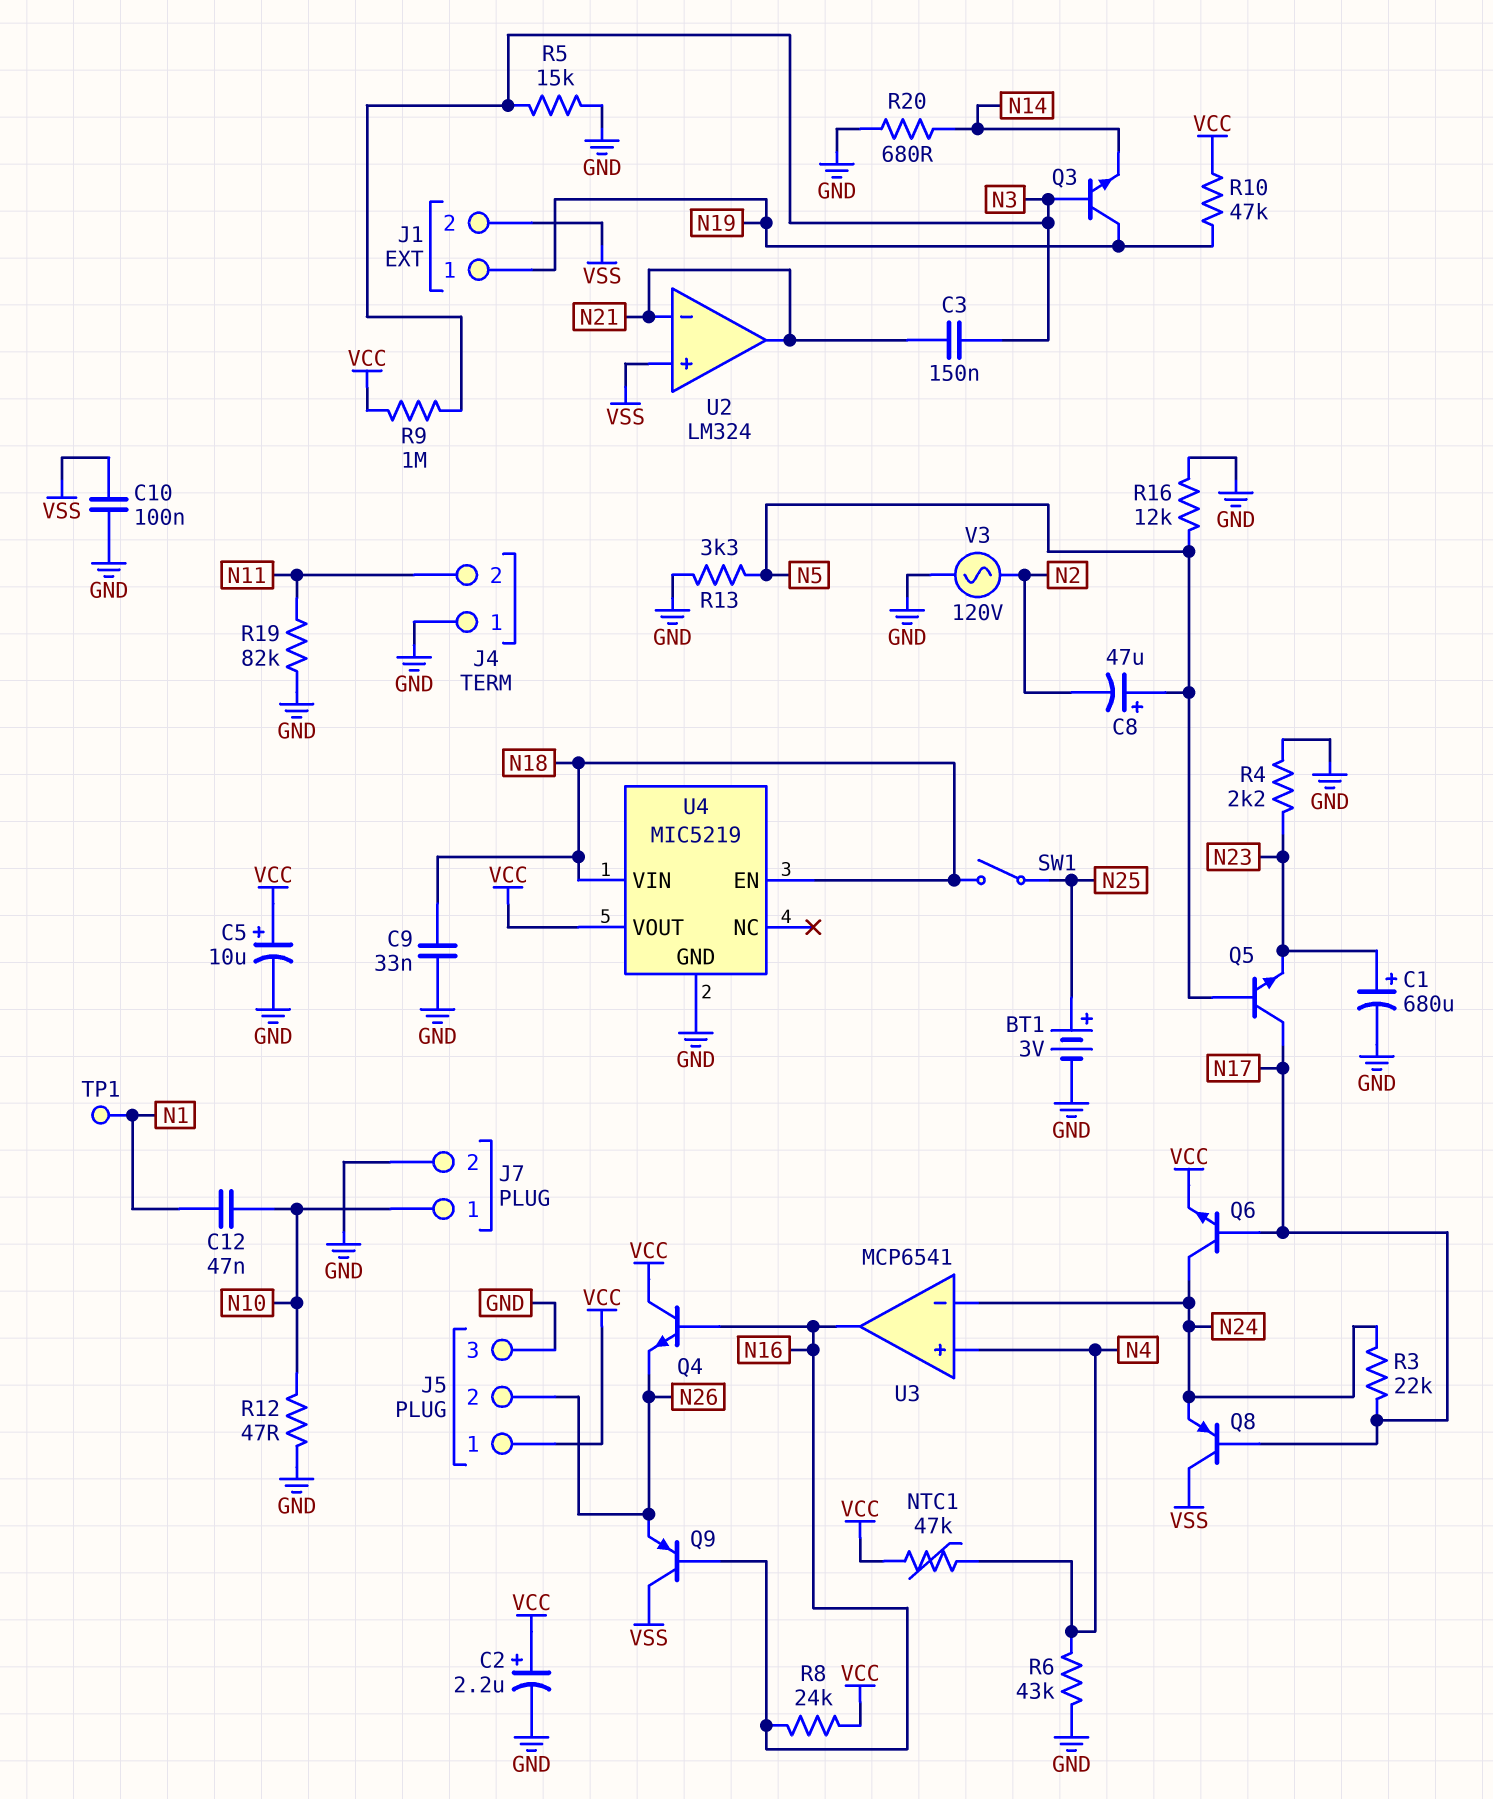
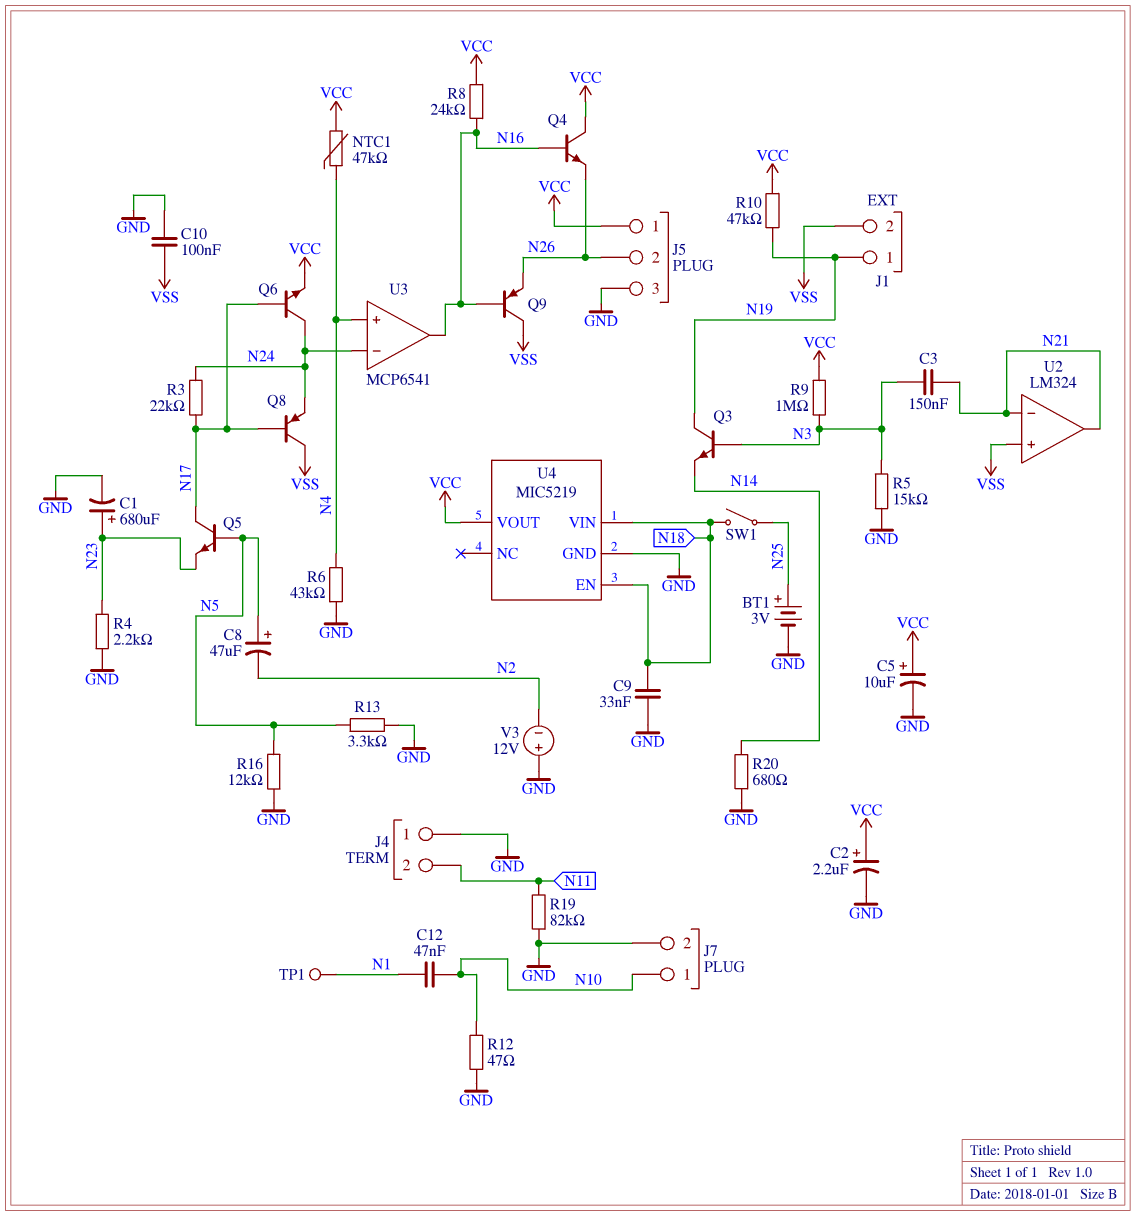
V3: AC 120V (GND, N2) -> 12V (plus GND, minus N2)

